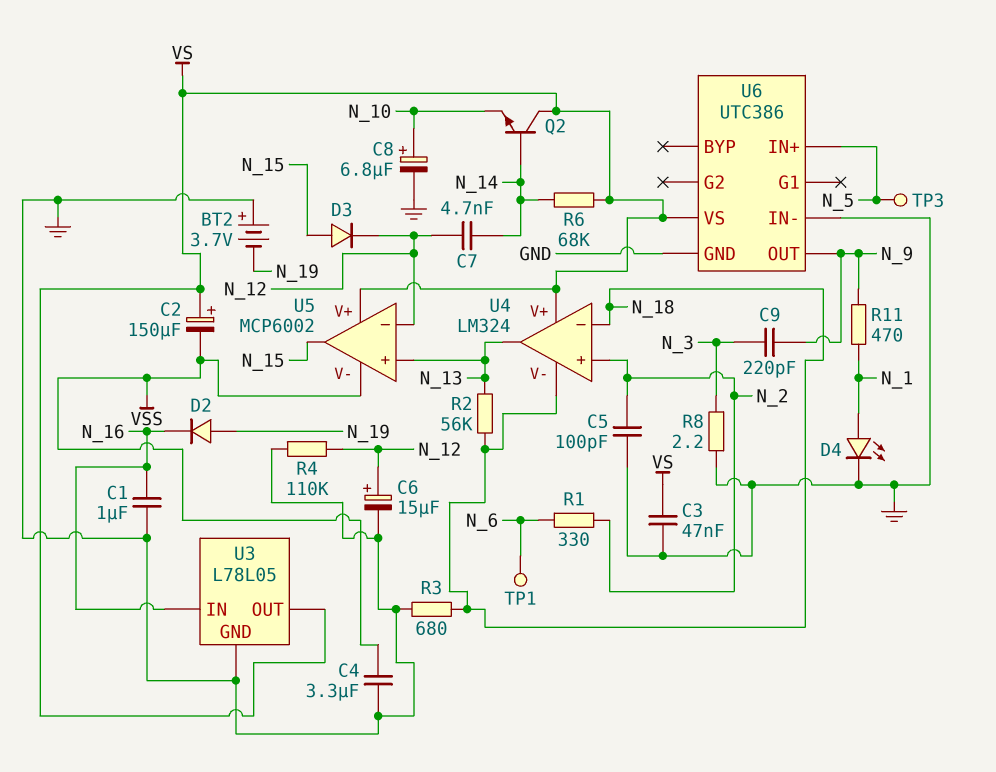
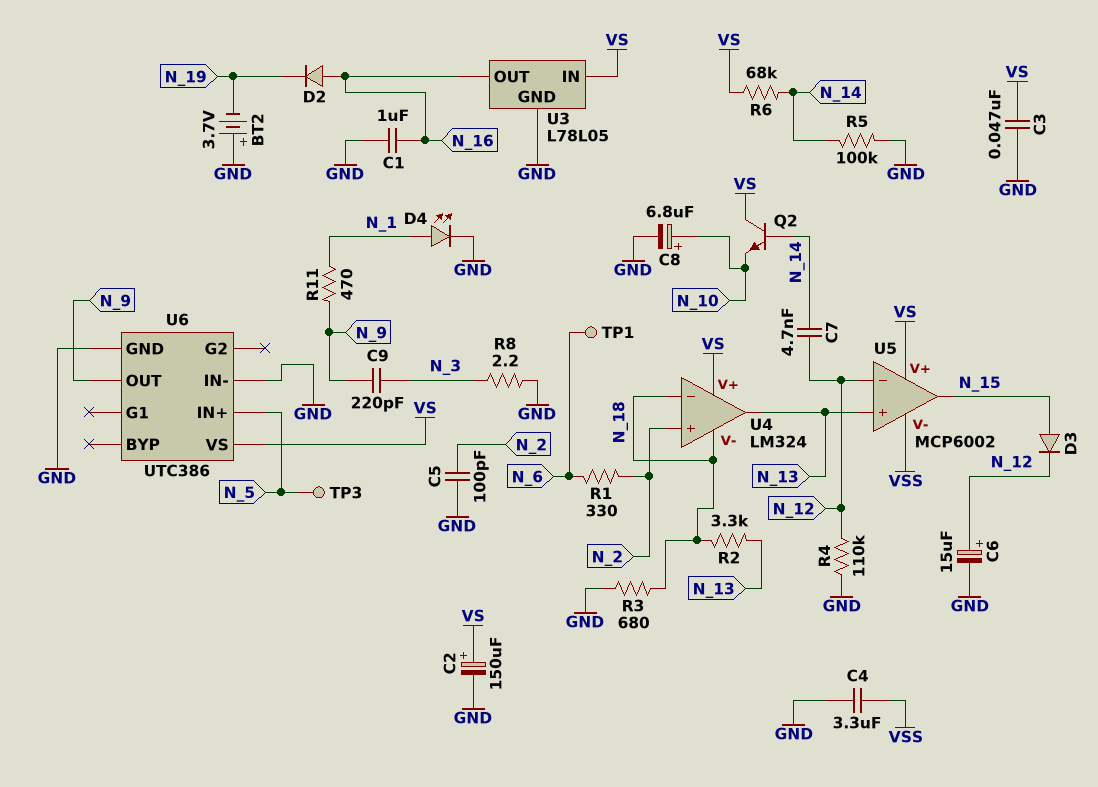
C2: 150uF (plus VS, minus VSS) -> 150uF (plus VS, minus GND)
D2: diode (A N_19, K N_16) -> diode (A N_16, K N_19)
R2: 56k (N_13, N_18) -> 3.3k (N_13, N_18)
R5: none -> 100k (GND, N_14)
U3 pin IN: N_16 -> VS
U3 pin OUT: VS -> N_16

